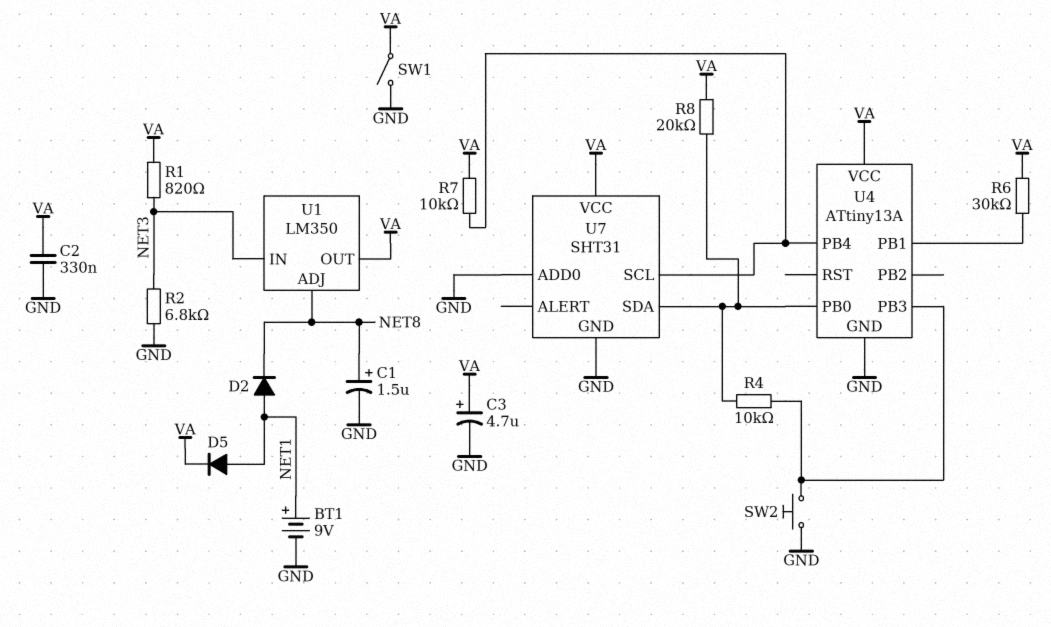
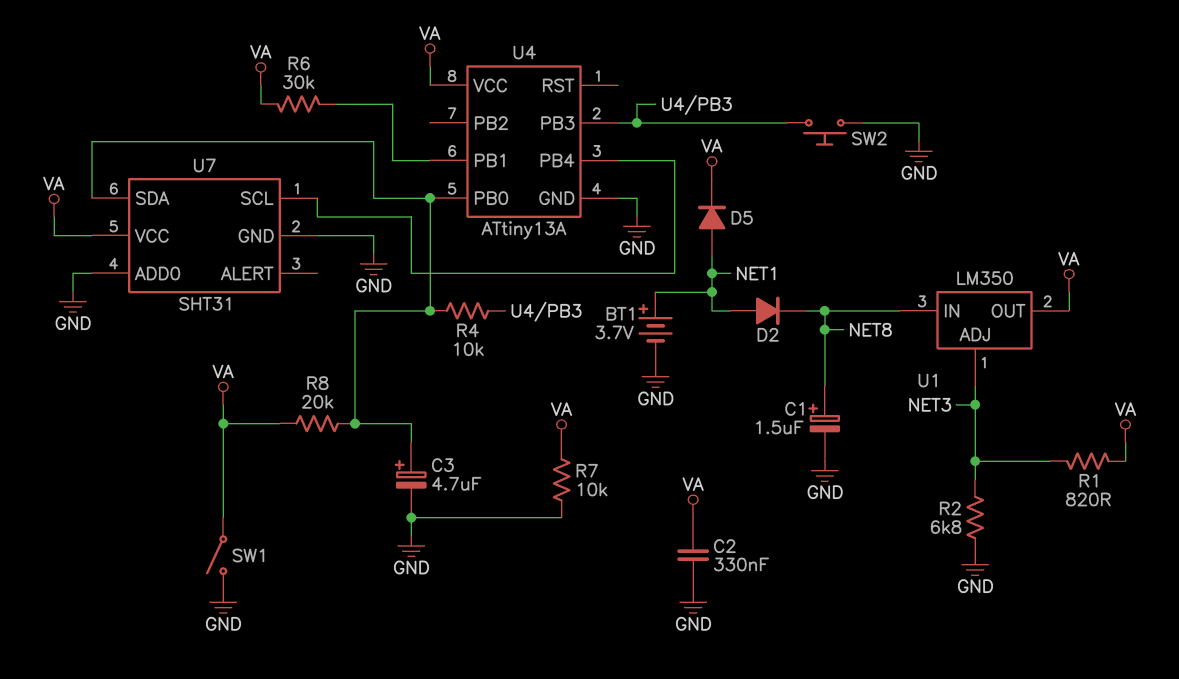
BT1: 9V (plus NET1, minus GND) -> 3.7V (plus NET1, minus GND)
C3: 4.7uF (plus VA, minus GND) -> 4.7uF (plus U4/PB0, minus GND)
R7: 10k (U4/PB4, VA) -> 10k (GND, VA)
U1 pin ADJ: NET8 -> NET3
U1 pin IN: NET3 -> NET8

